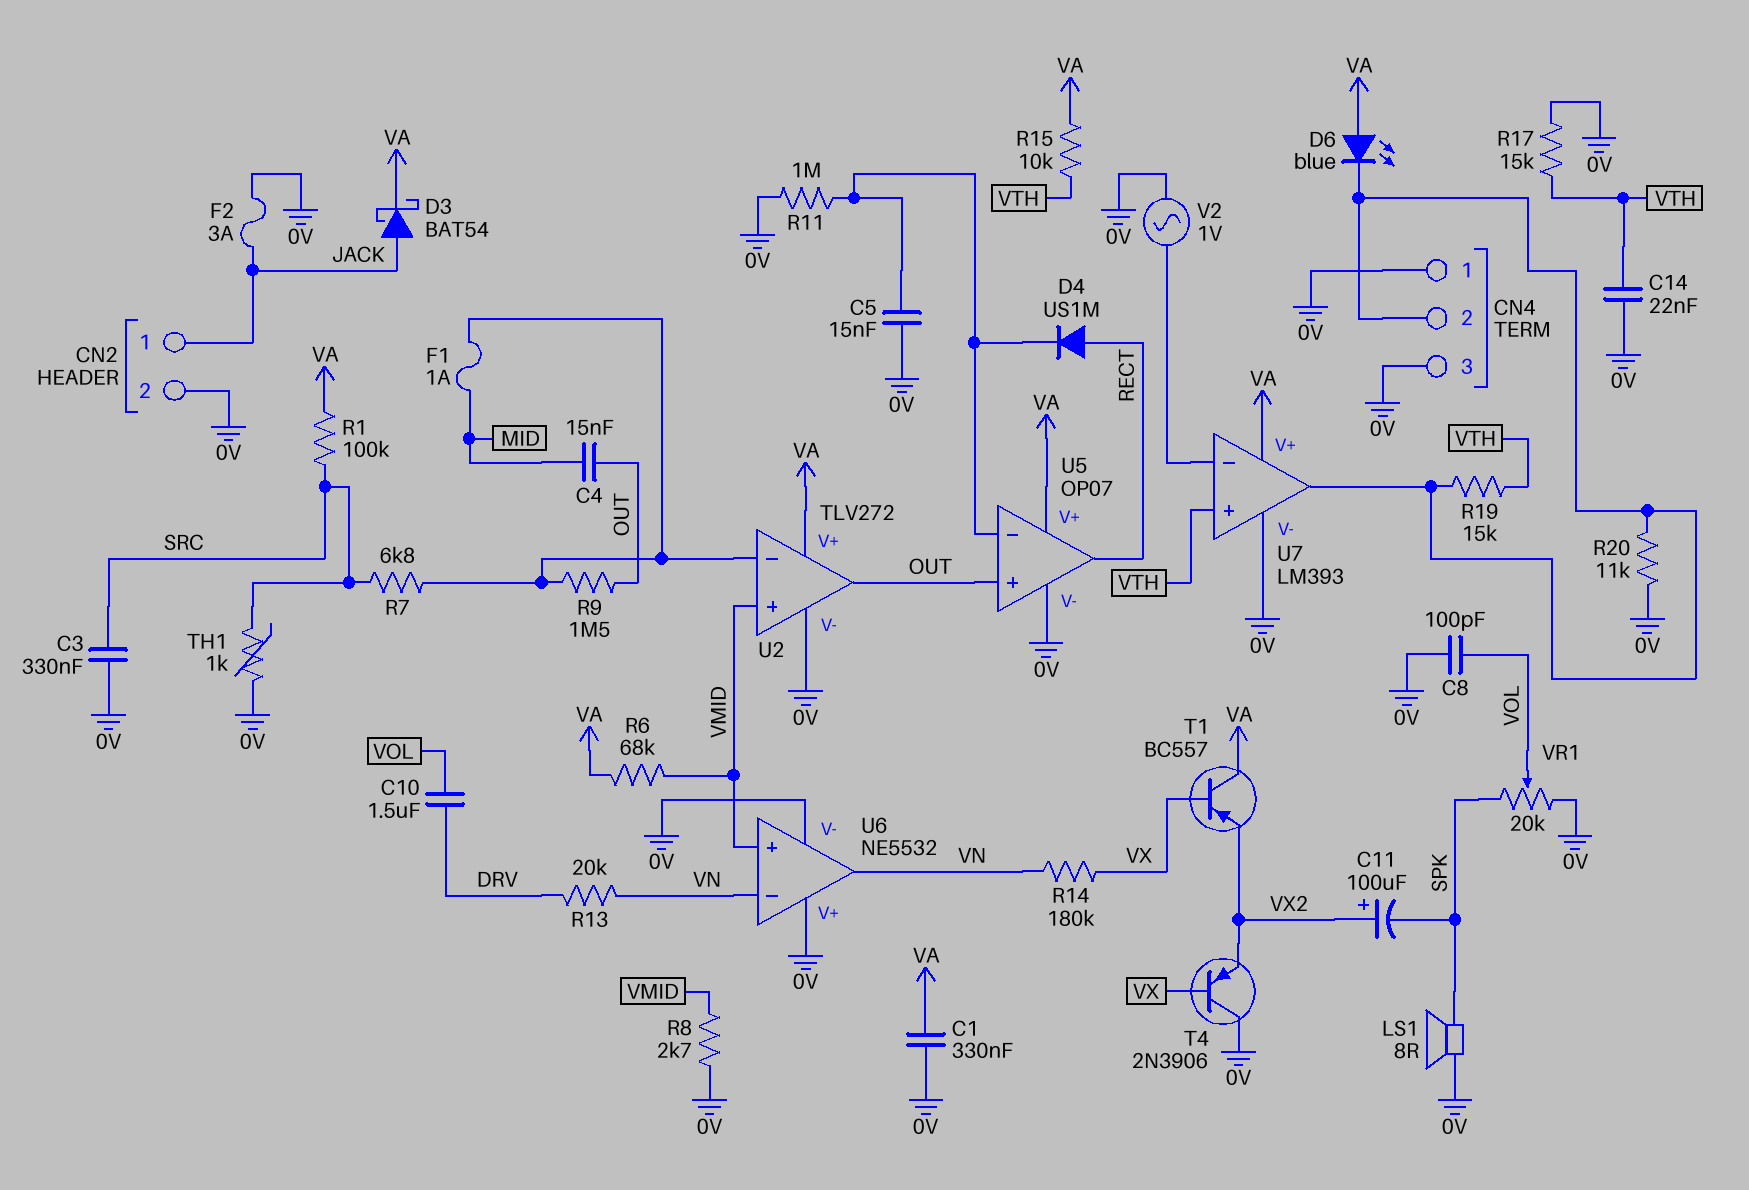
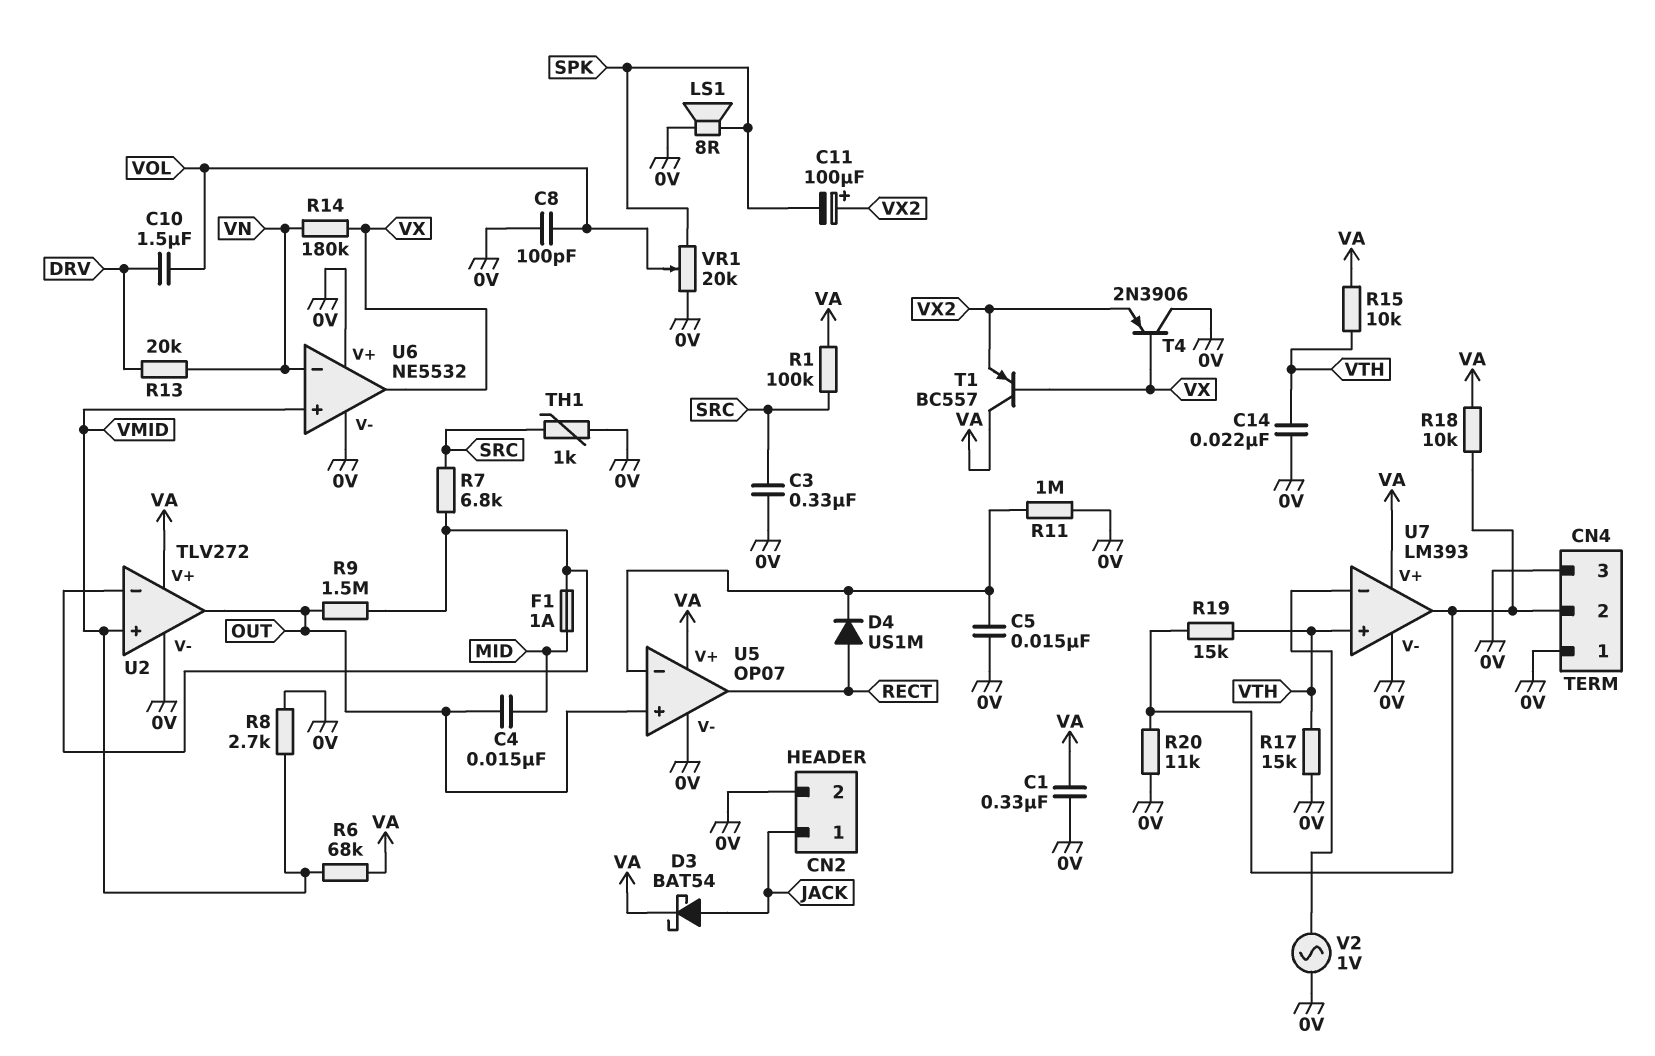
D6: LED blue (A VA, K CN4/2) -> none
F2: 3A (0V, JACK) -> none
R18: none -> 10k (CN4/2, VA)
U6 pin out: VN -> VX

